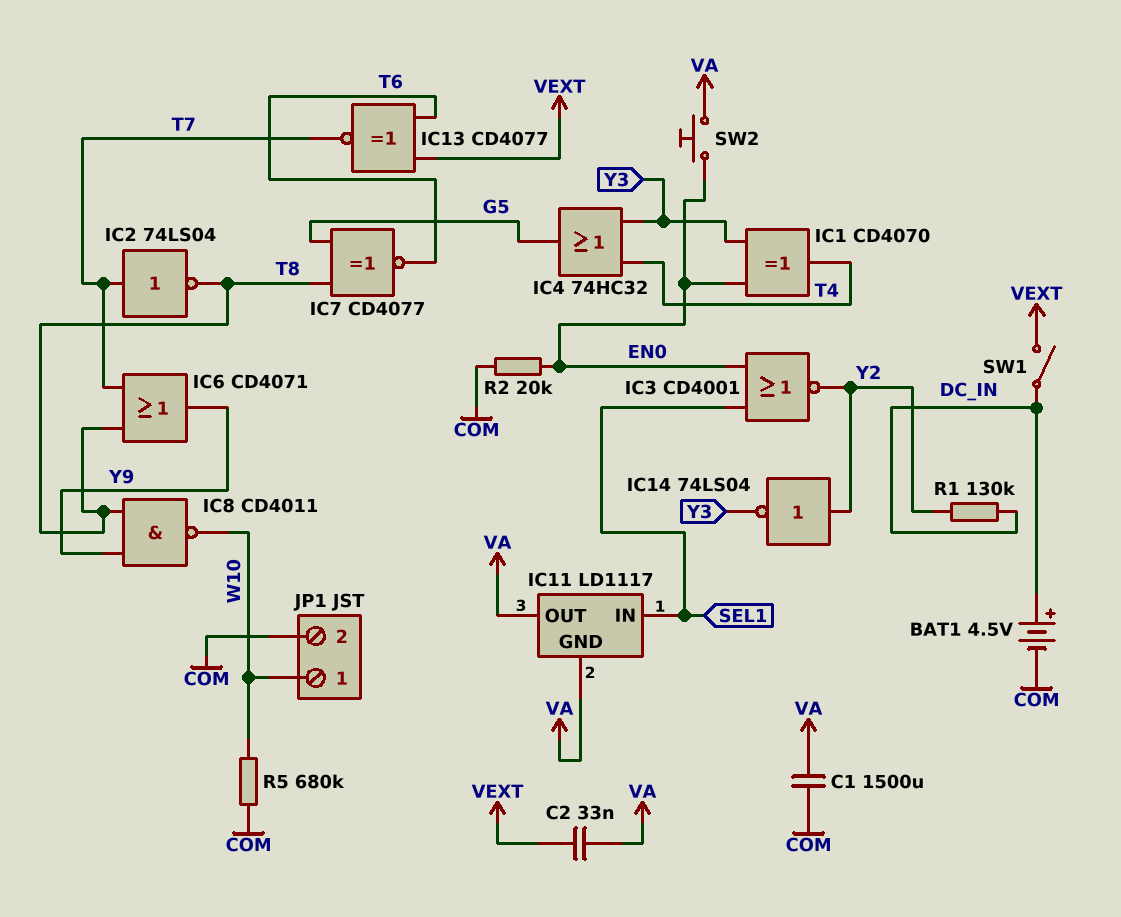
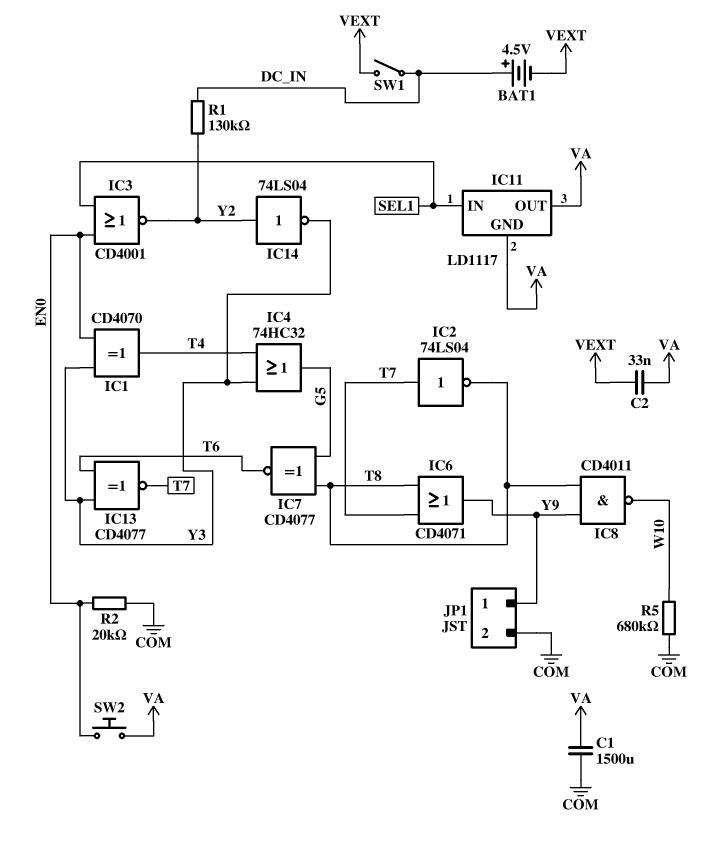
BAT1: 4.5V (plus DC_IN, minus COM) -> 4.5V (plus DC_IN, minus VEXT)
IC13: XNOR CD4077 (in T6, in VEXT, out T7) -> XNOR CD4077 (in T6, in Y3, out T7)
JP1 pin 1: W10 -> Y9

